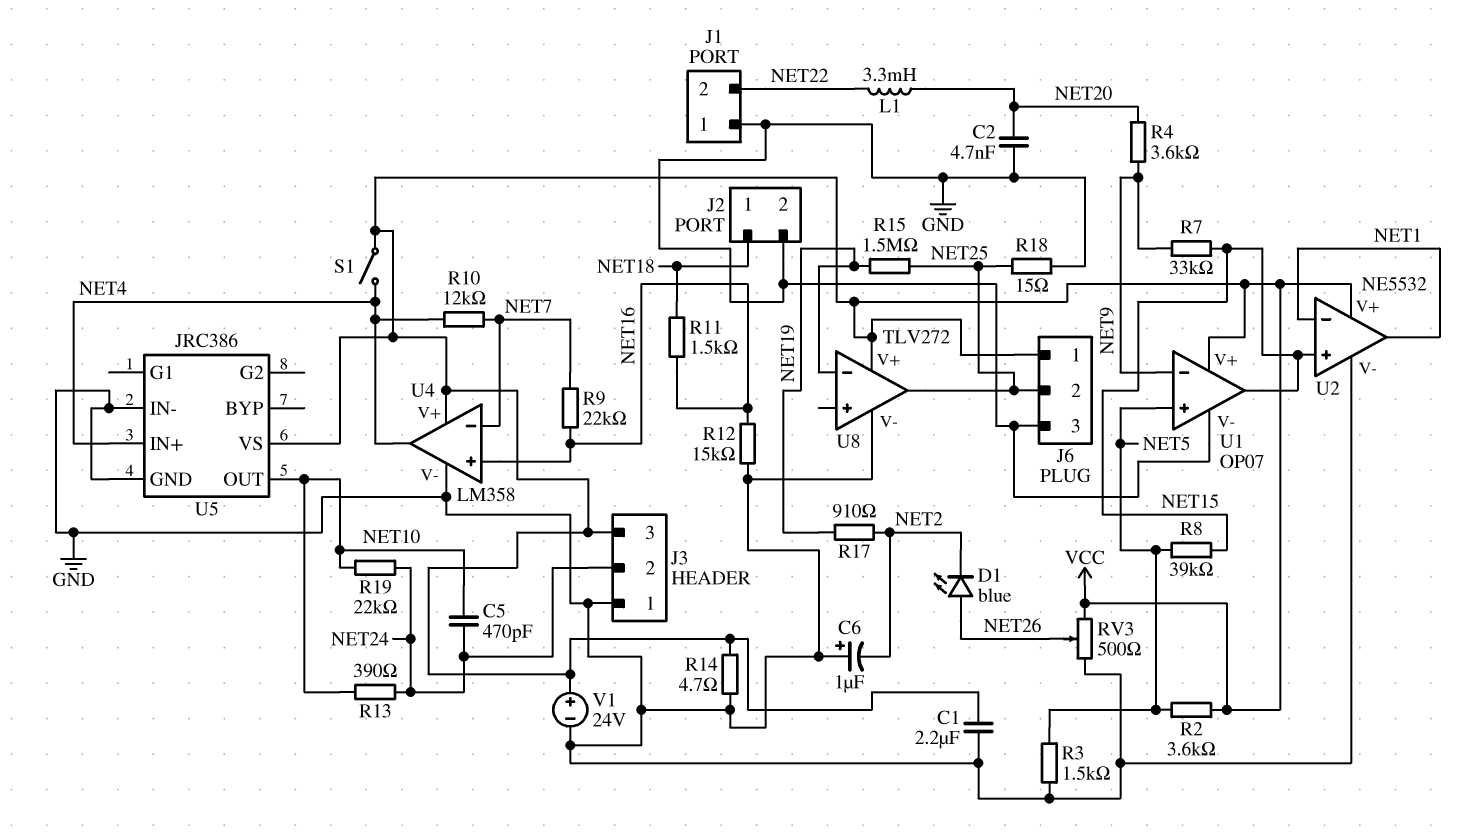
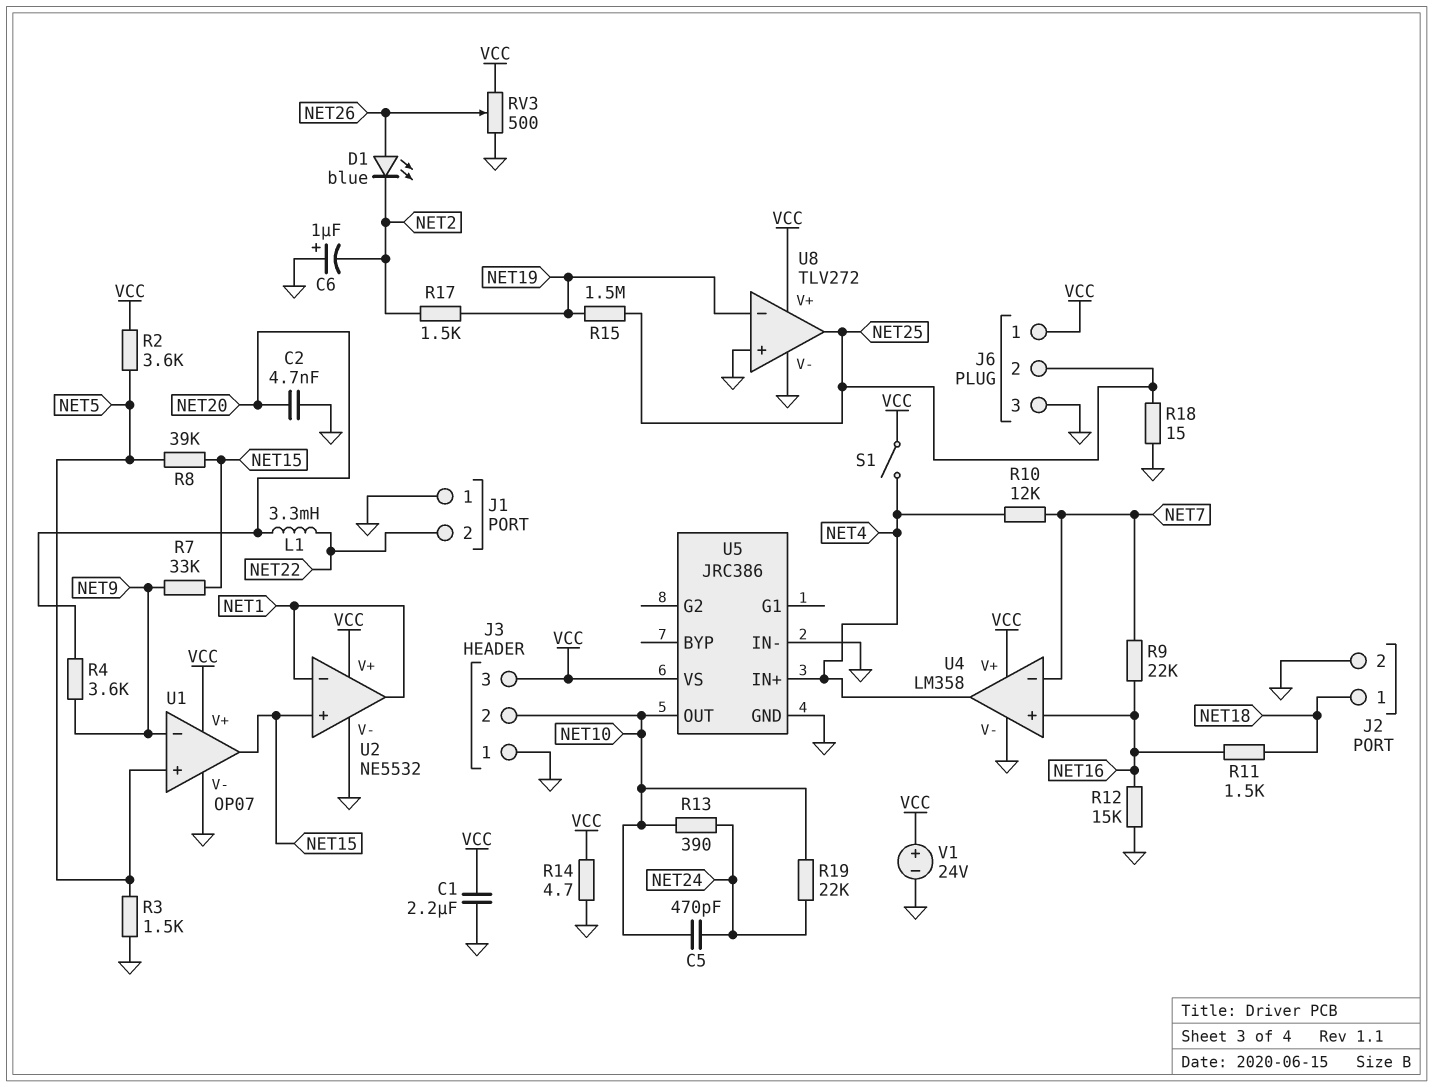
J3 pin 2: NET24 -> NET10
R17: 910 (NET2, NET19) -> 1.5k (NET2, NET19)
U8 pin in+: none -> GND

